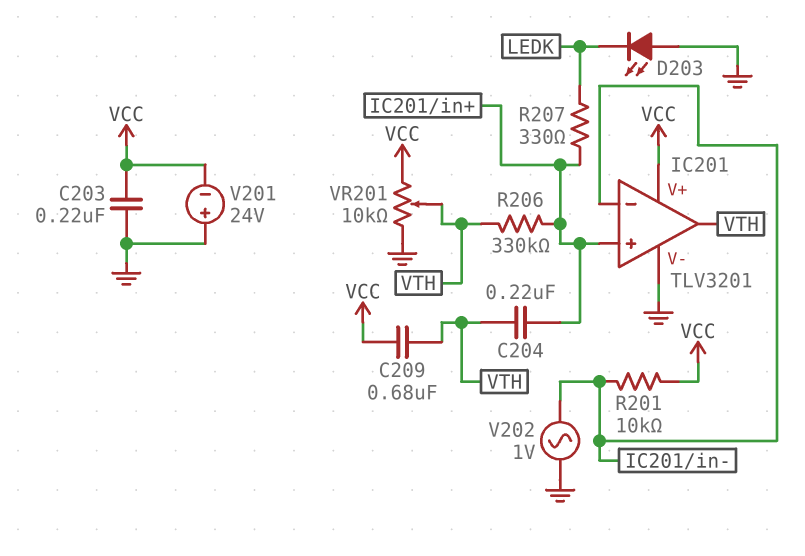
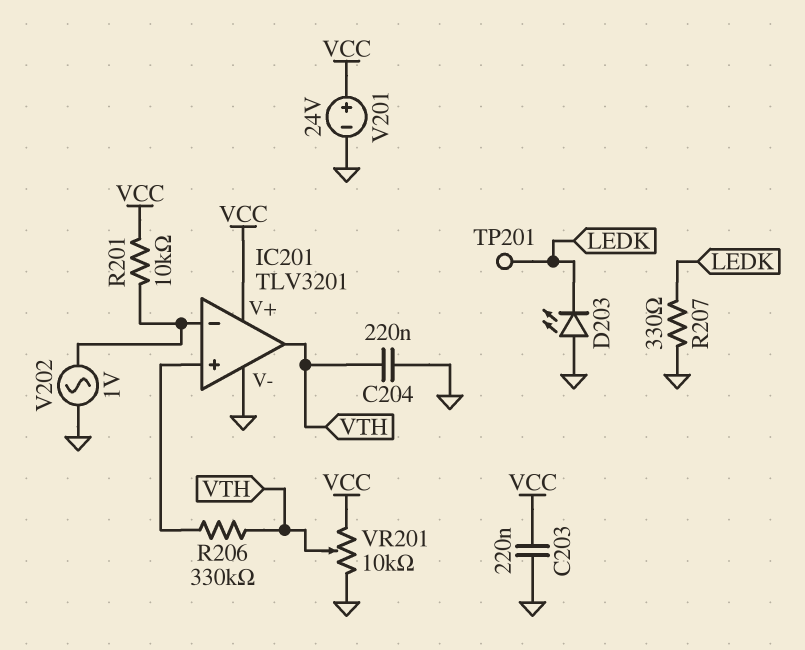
C204: 220nF (IC201/in+, VTH) -> 220nF (GND, VTH)
C209: 680nF (VCC, VTH) -> none
R207: 330 (IC201/in+, LEDK) -> 330 (GND, LEDK)
TP201: none -> test point (LEDK)
V201: 24V (plus GND, minus VCC) -> 24V (plus VCC, minus GND)

